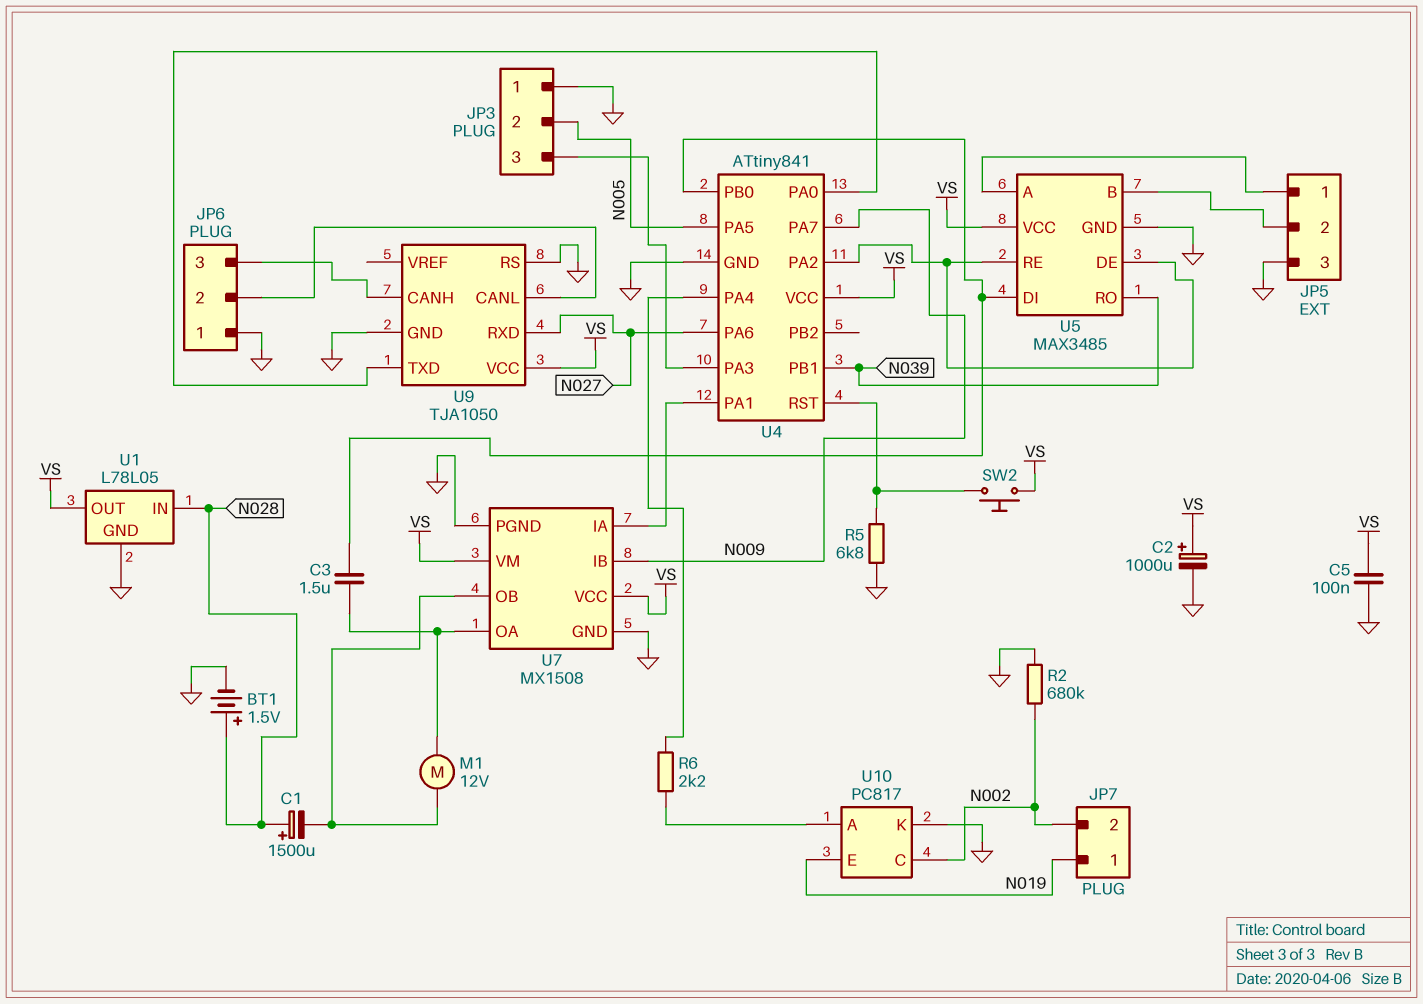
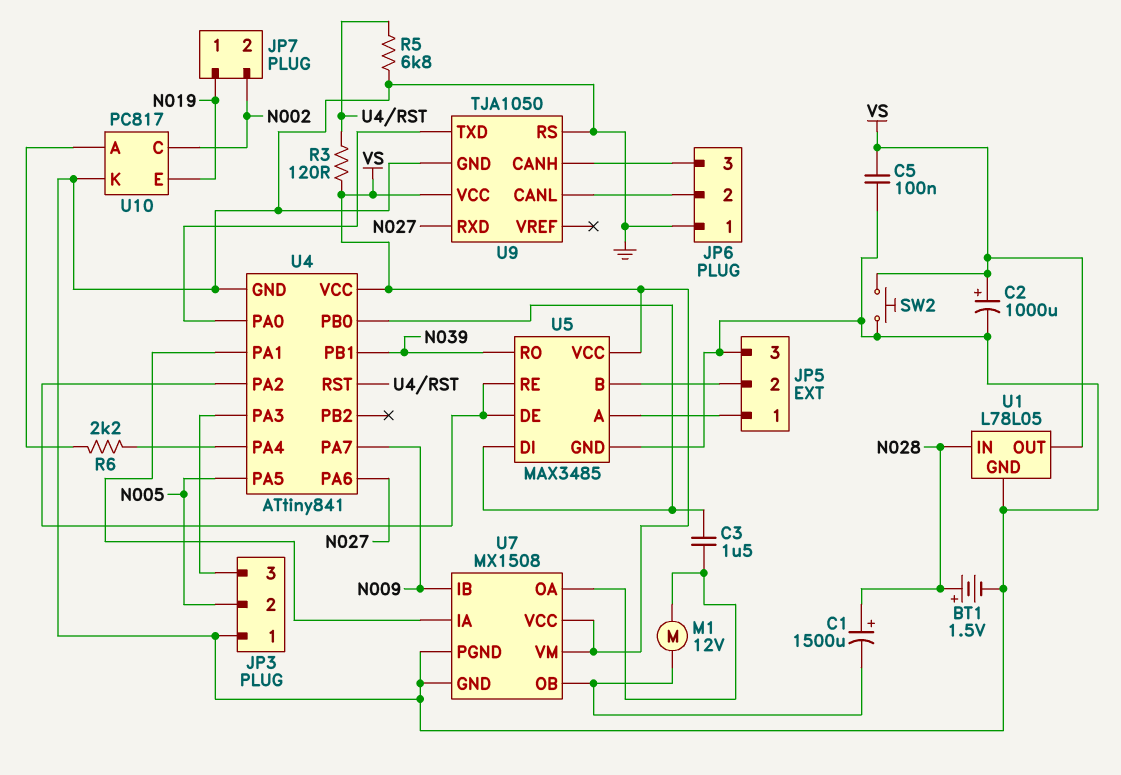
R2: 680k (GND, N002) -> none
R3: none -> 120 (U4/RST, VS)
SW2: button (U4/RST, VS) -> button (GND, VS)

